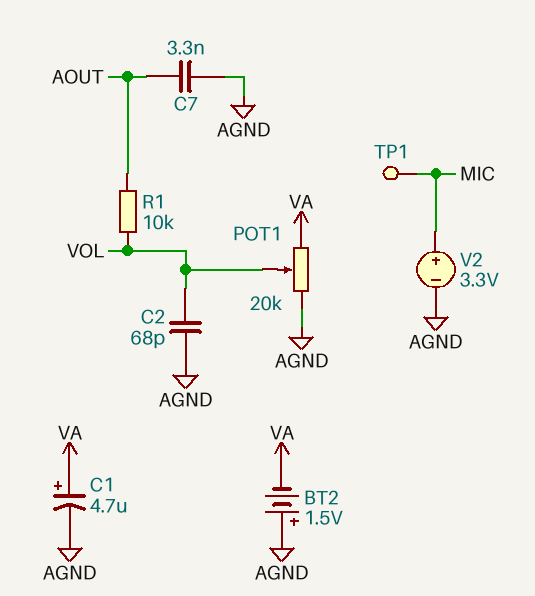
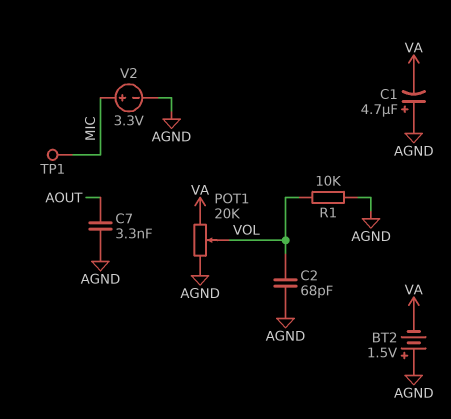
C1: 4.7uF (plus VA, minus AGND) -> 4.7uF (plus AGND, minus VA)
R1: 10k (AOUT, VOL) -> 10k (AGND, VOL)

